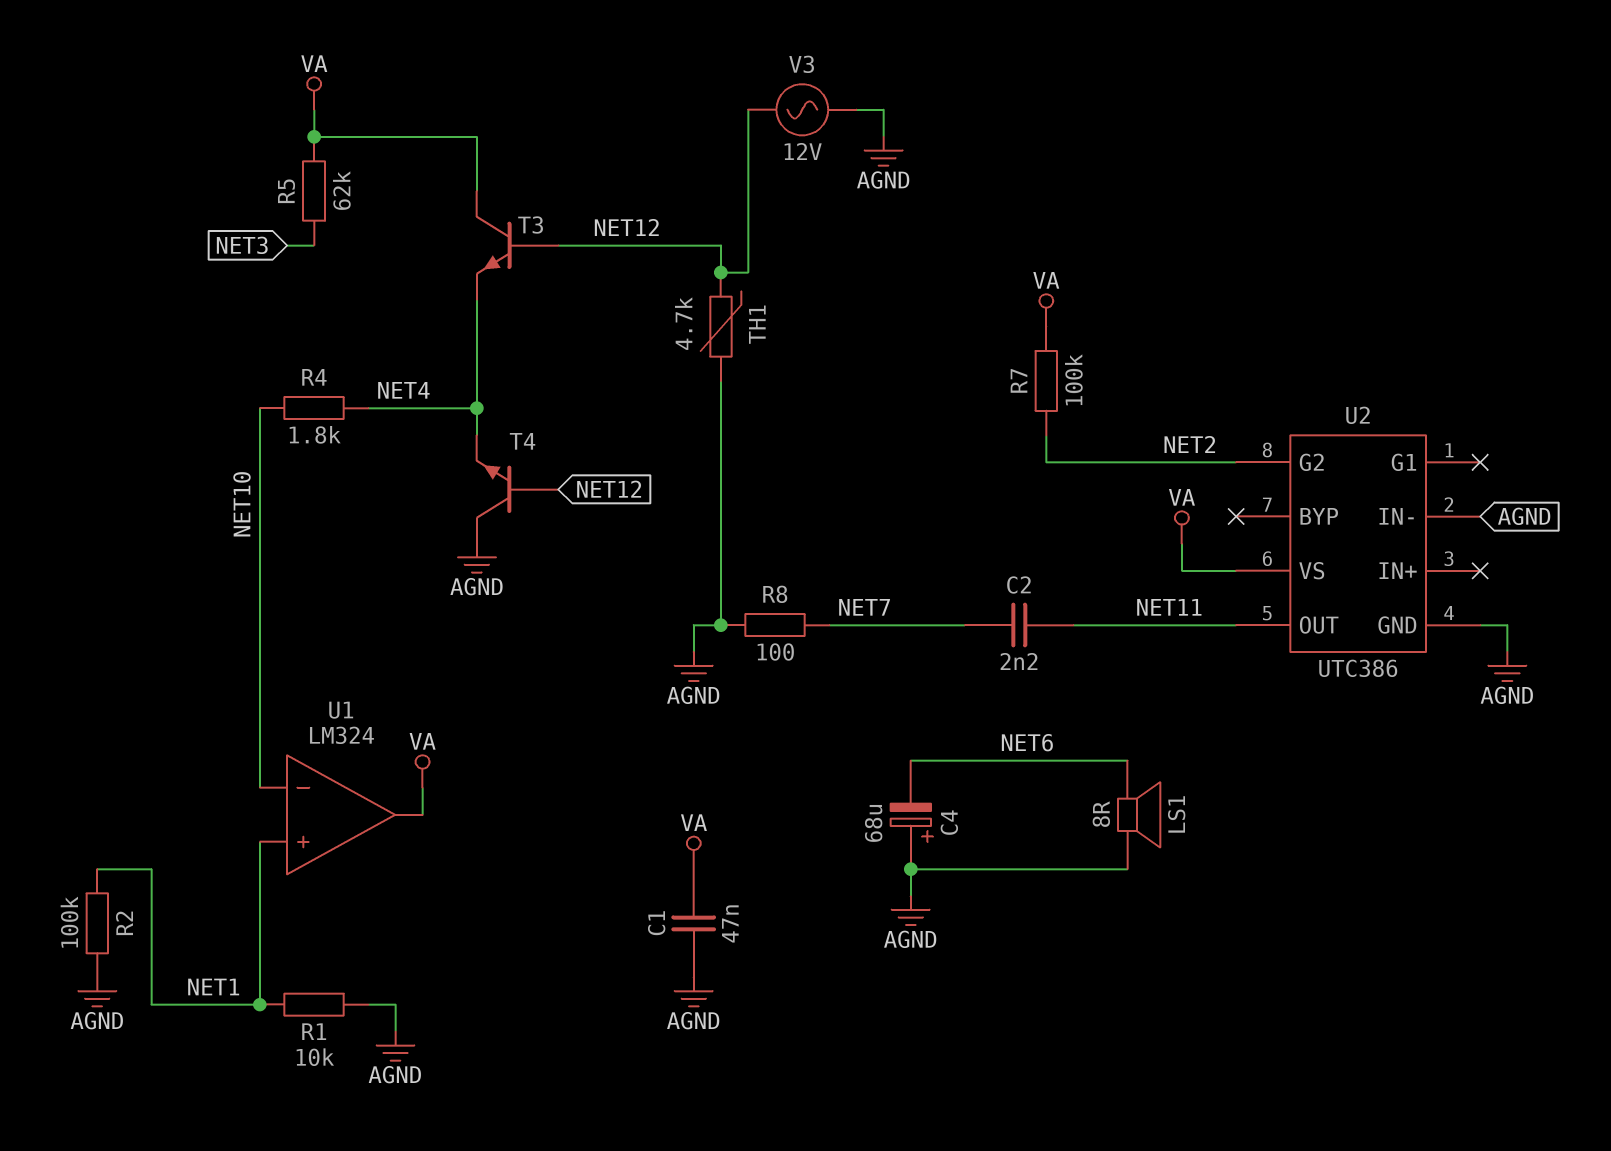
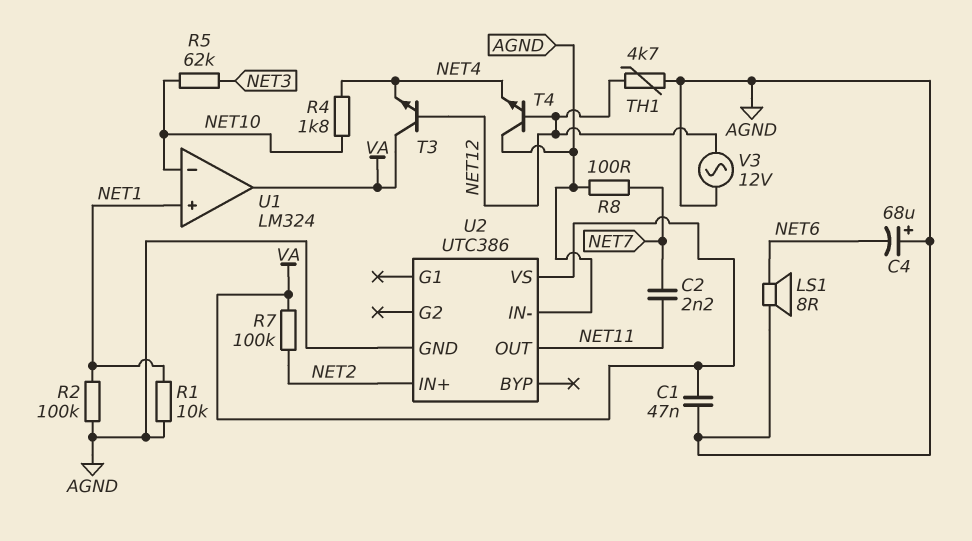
R5: 62k (NET3, VA) -> 62k (NET3, NET10)
U2 pin G2: NET2 -> none
U2 pin IN+: none -> NET2

